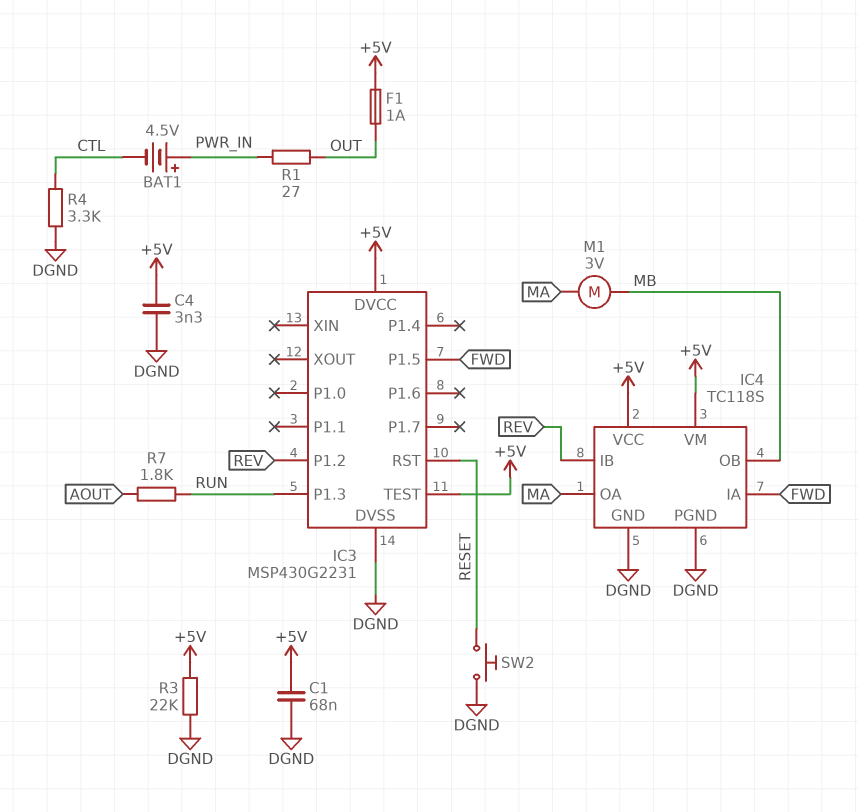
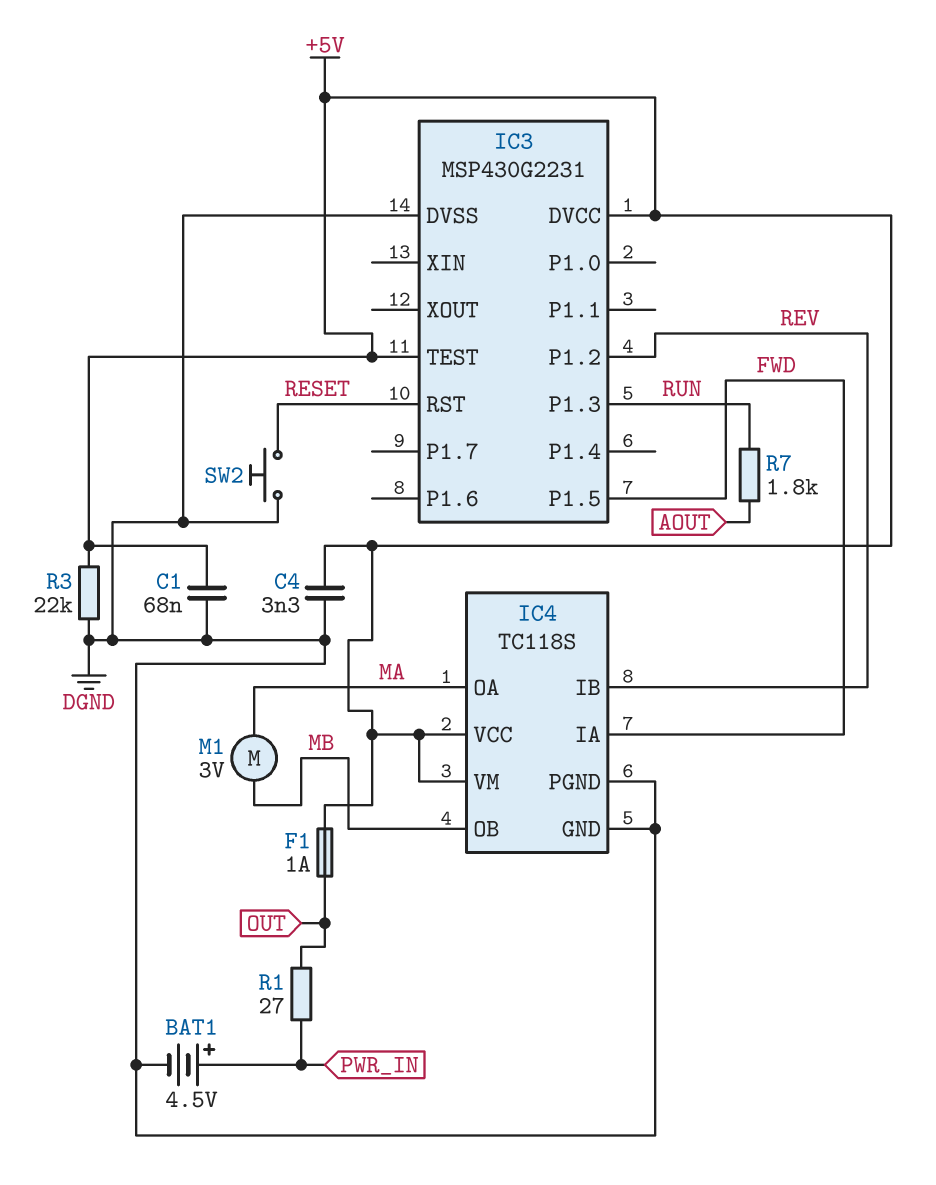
BAT1: 4.5V (plus PWR_IN, minus CTL) -> 4.5V (plus PWR_IN, minus DGND)
R4: 3.3k (CTL, DGND) -> none

